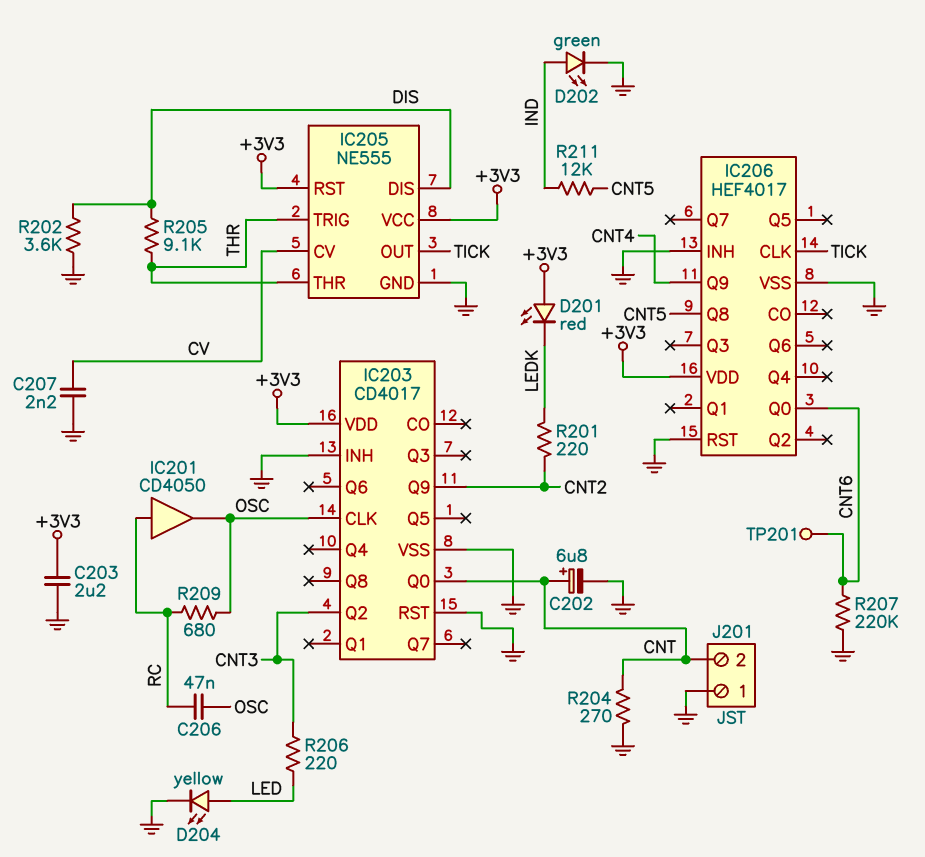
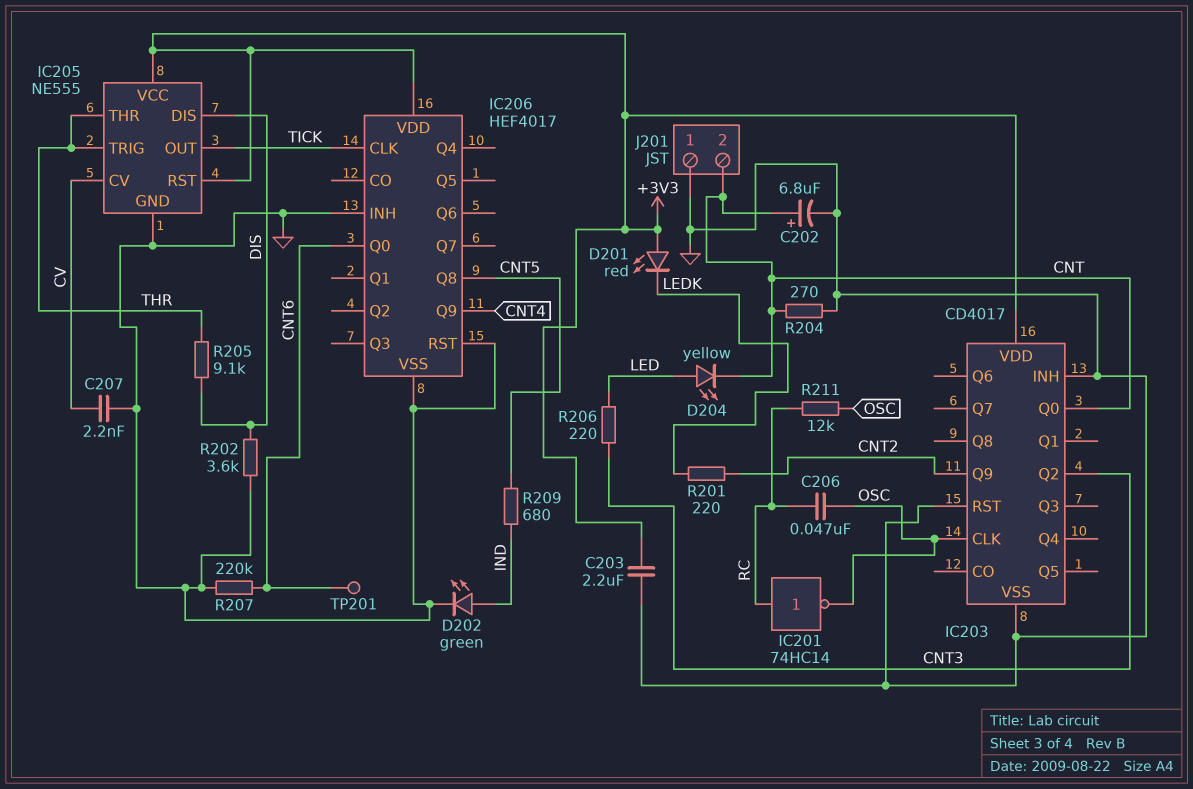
D204: LED yellow (A LED, K GND) -> LED yellow (A LED, K CNT)
IC201: buffer CD4050 (in RC, out OSC) -> NOT 74HC14 (in RC, out OSC)
R209: 680 (OSC, RC) -> 680 (CNT5, IND)
R211: 12k (CNT5, IND) -> 12k (OSC, RC)

